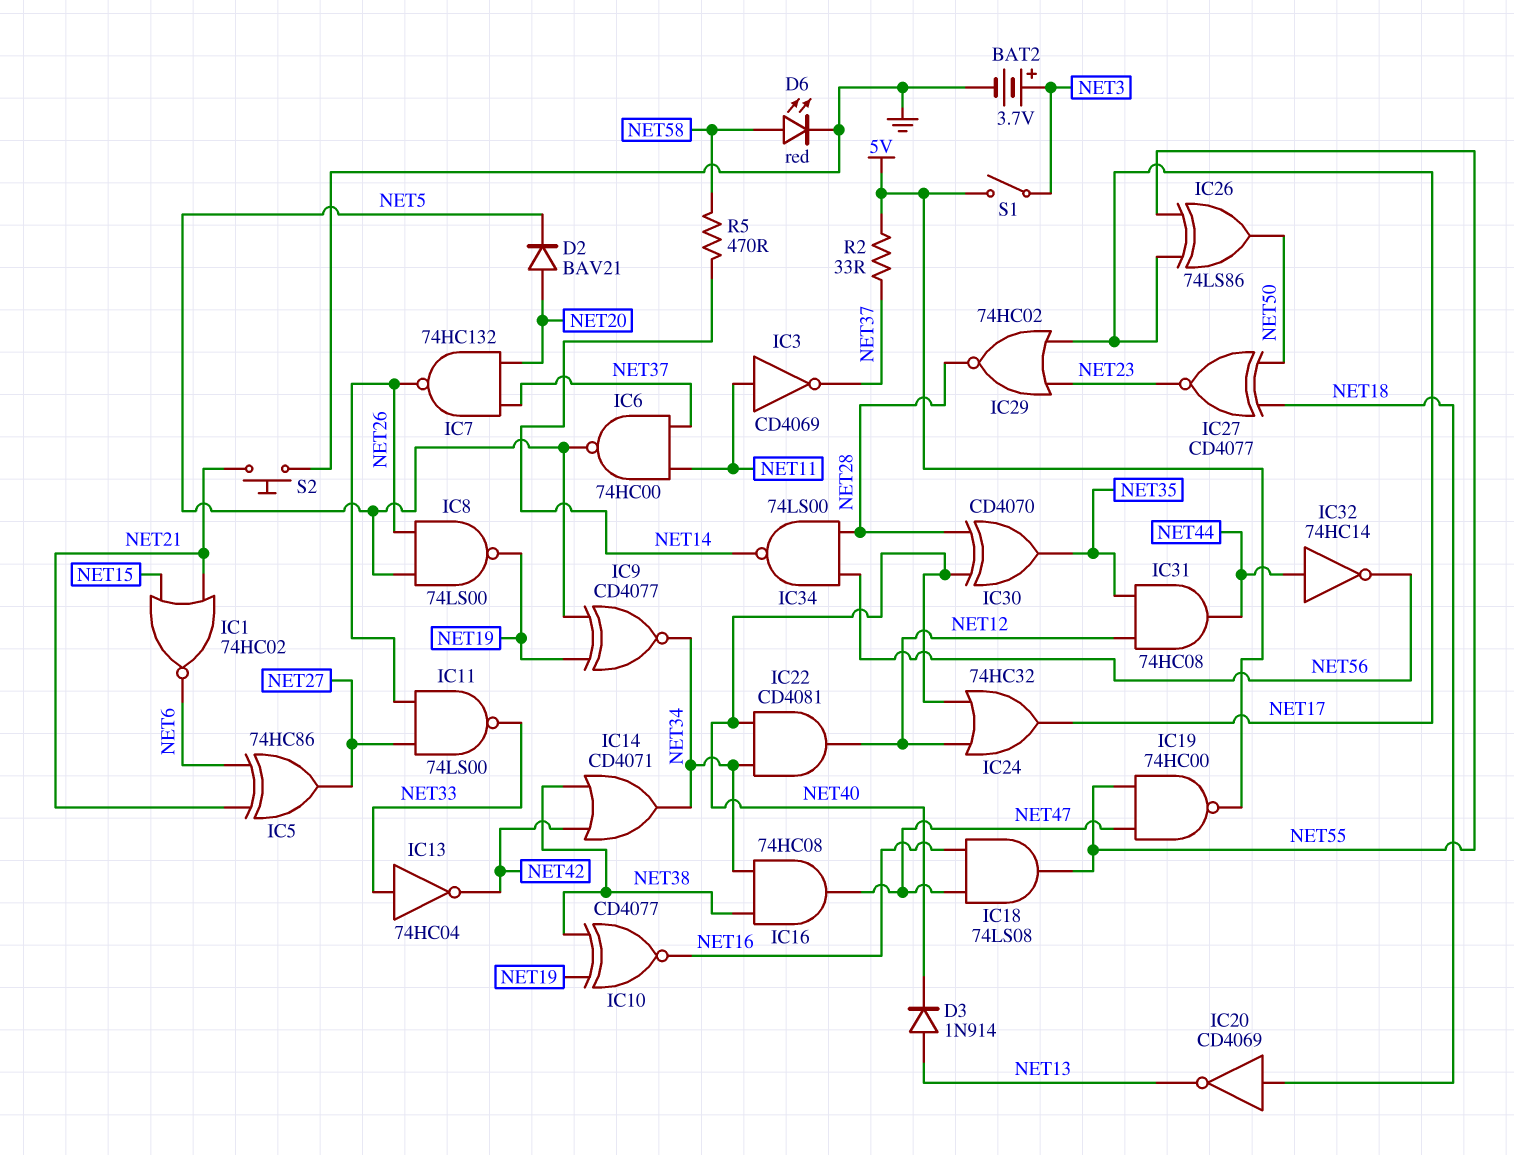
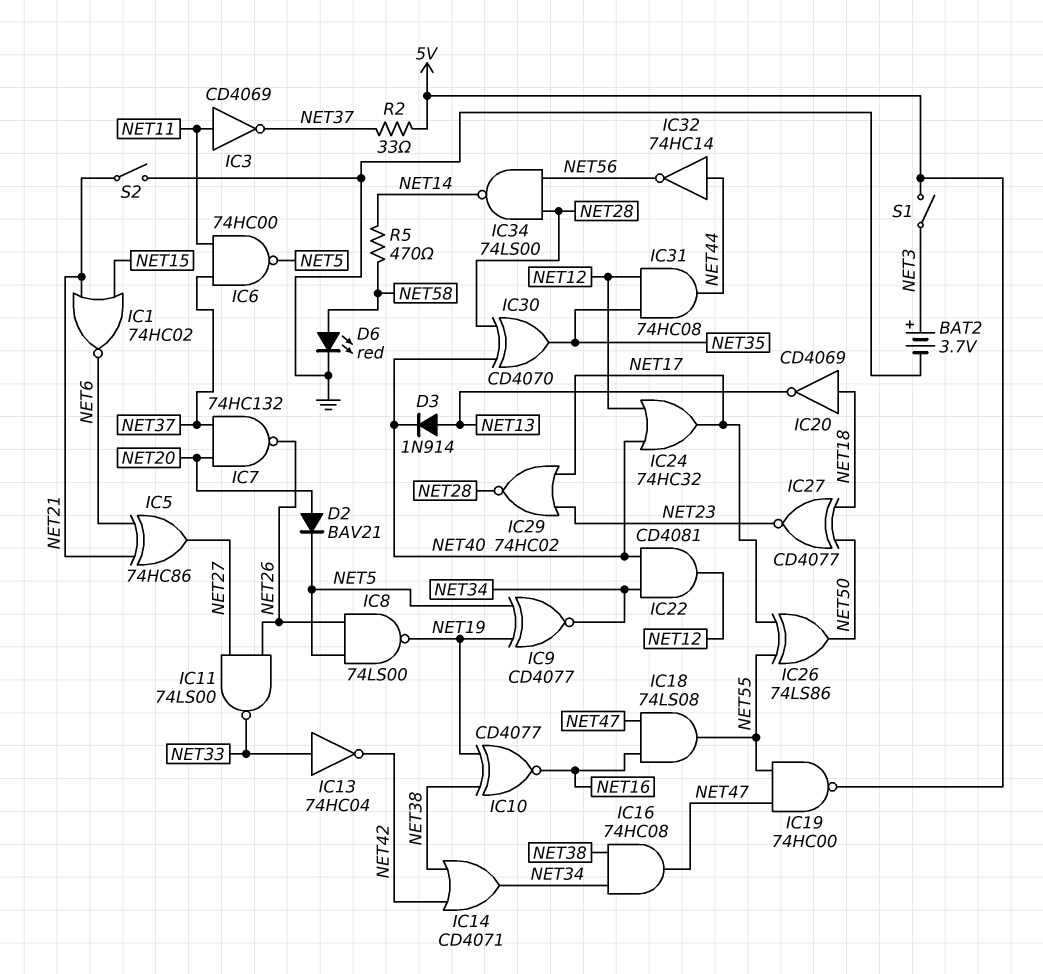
S2: button (GND, NET21) -> switch (GND, NET21)

